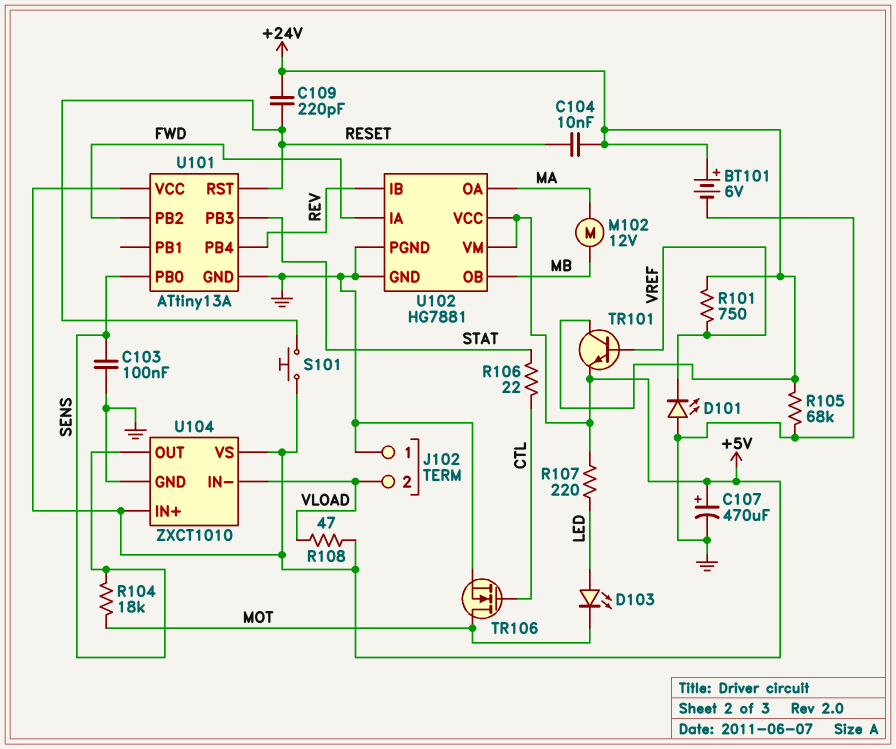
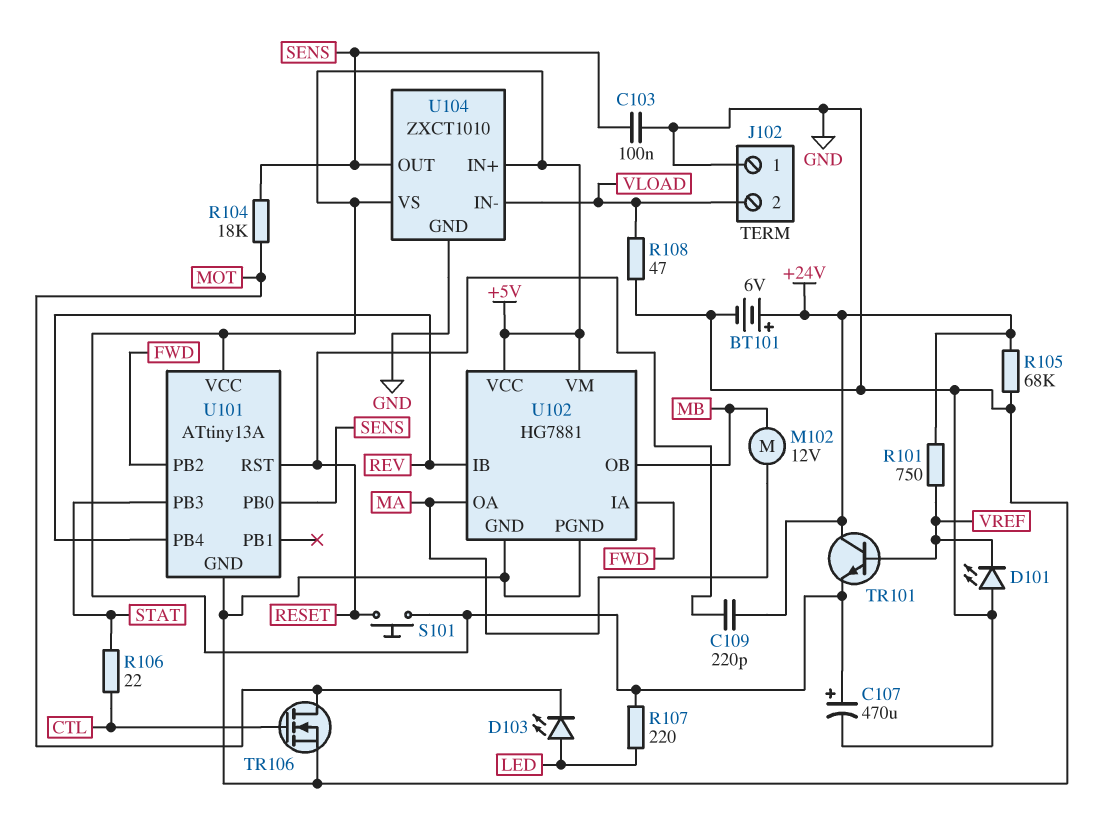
C104: 10nF (+24V, RESET) -> none
R108: 47 (+5V, VLOAD) -> 47 (GND, VLOAD)

